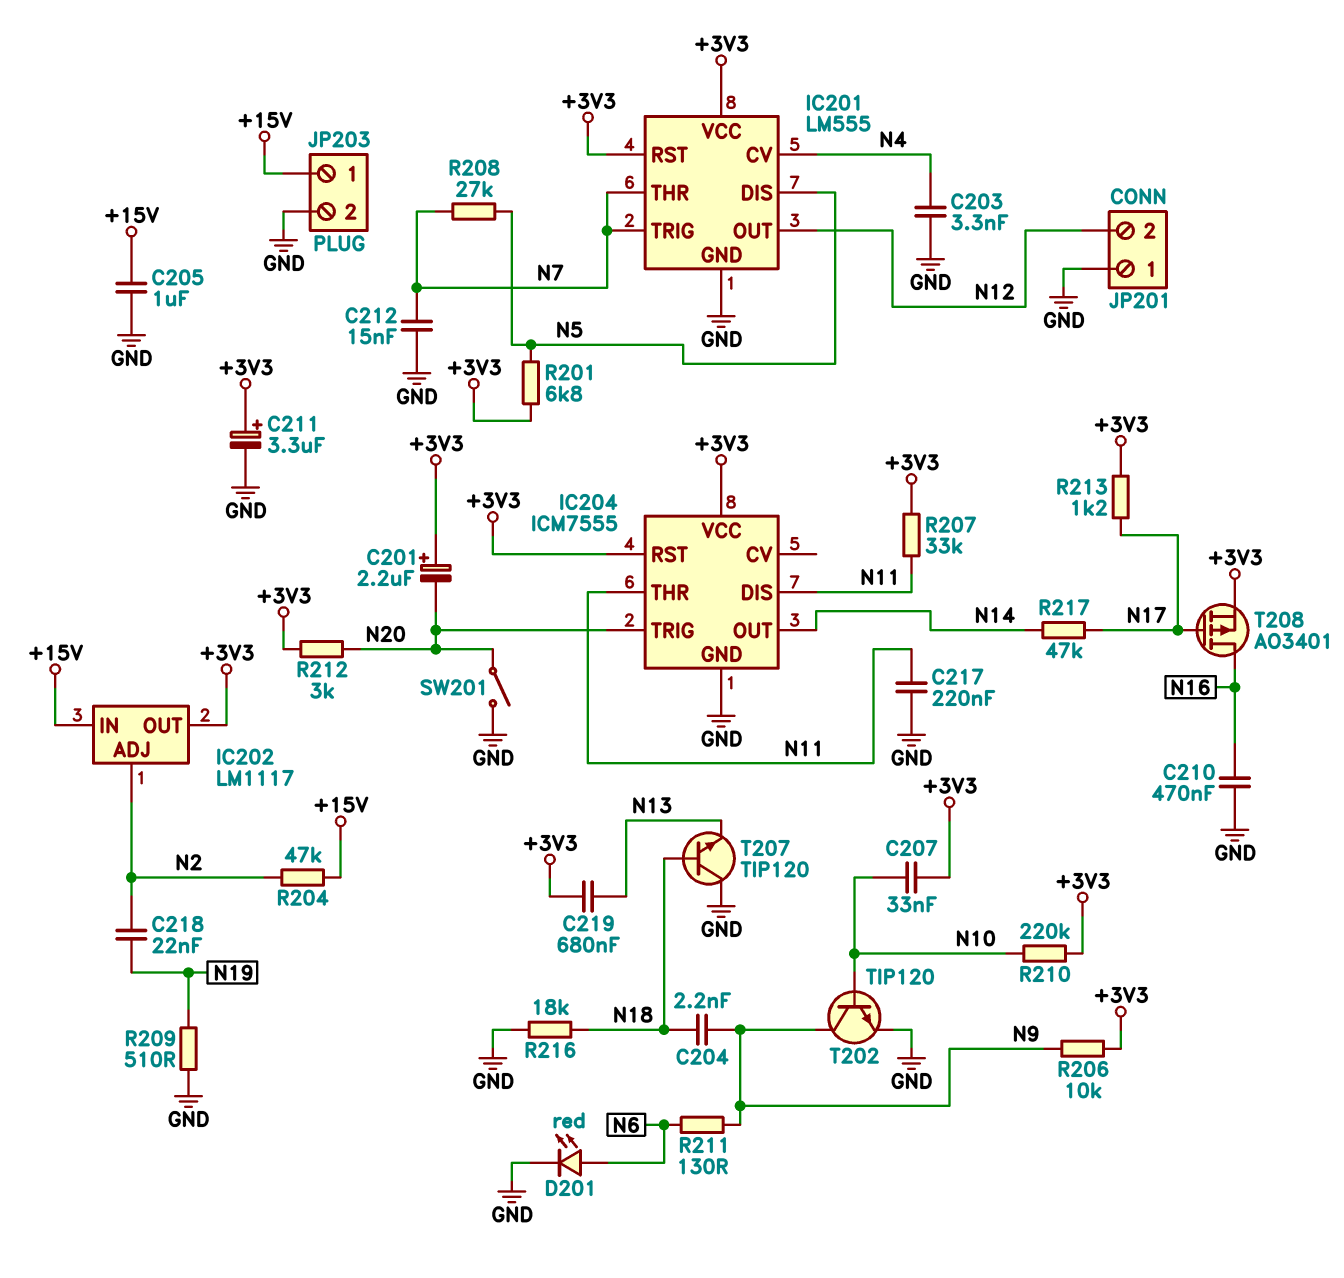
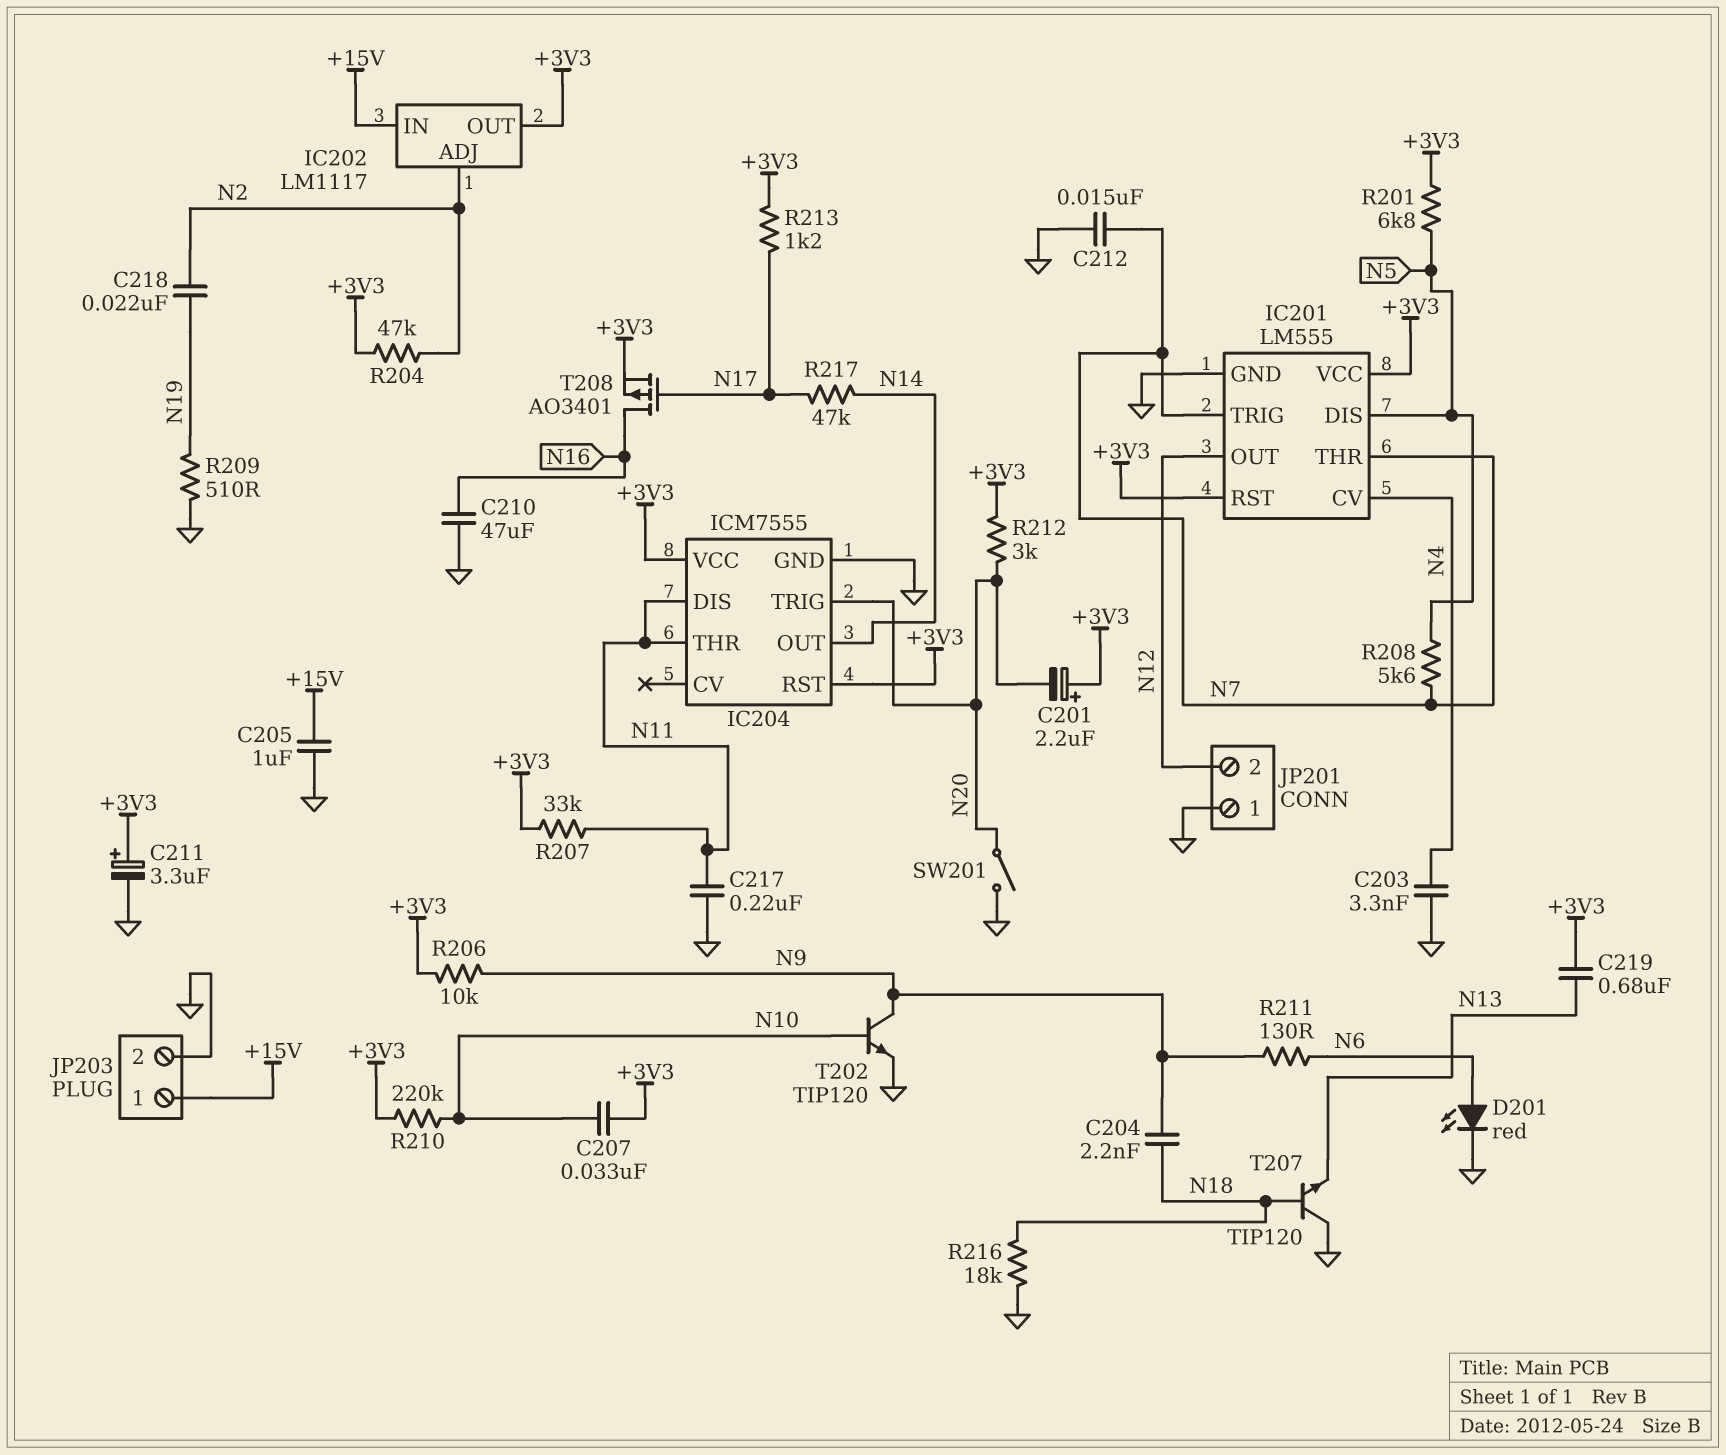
C210: 470nF (GND, N16) -> 47uF (GND, N16)
R204: 47k (+15V, N2) -> 47k (+3V3, N2)
R208: 27k (N5, N7) -> 5.6k (N5, N7)

